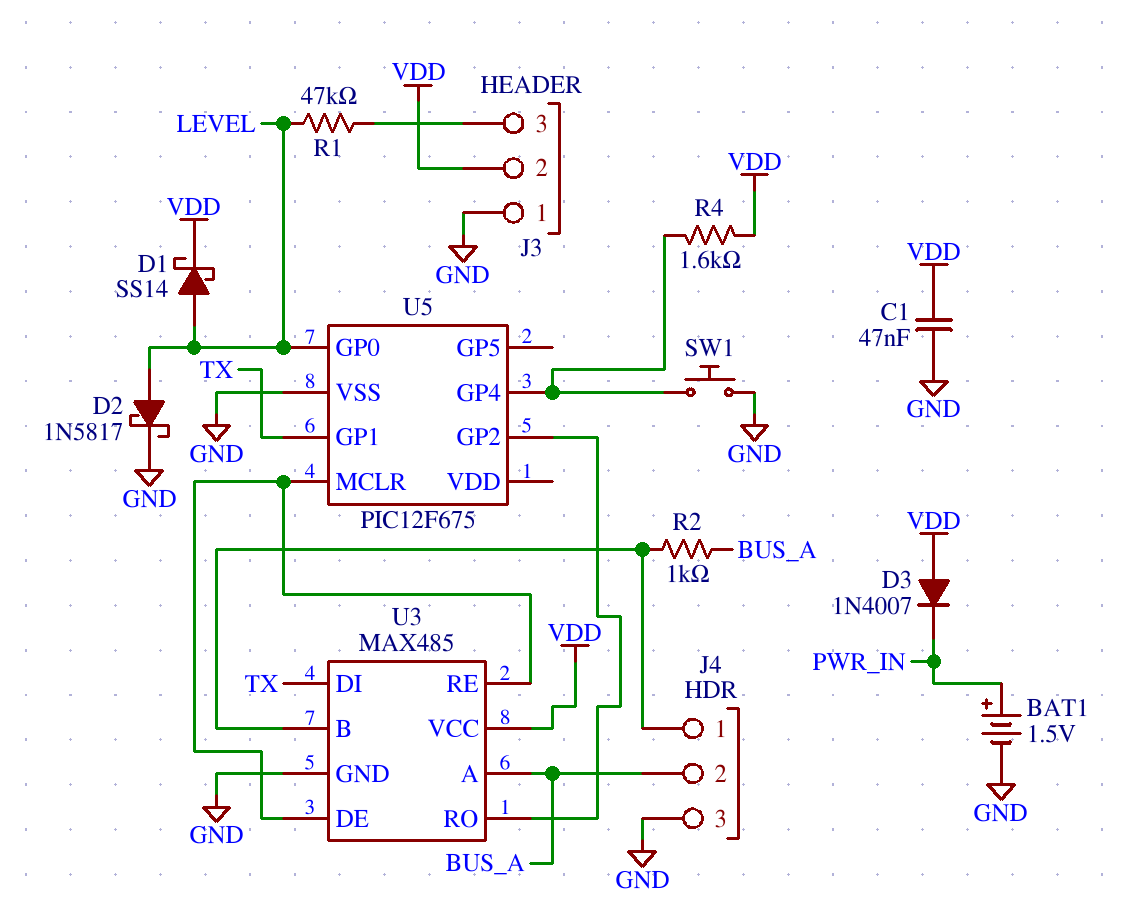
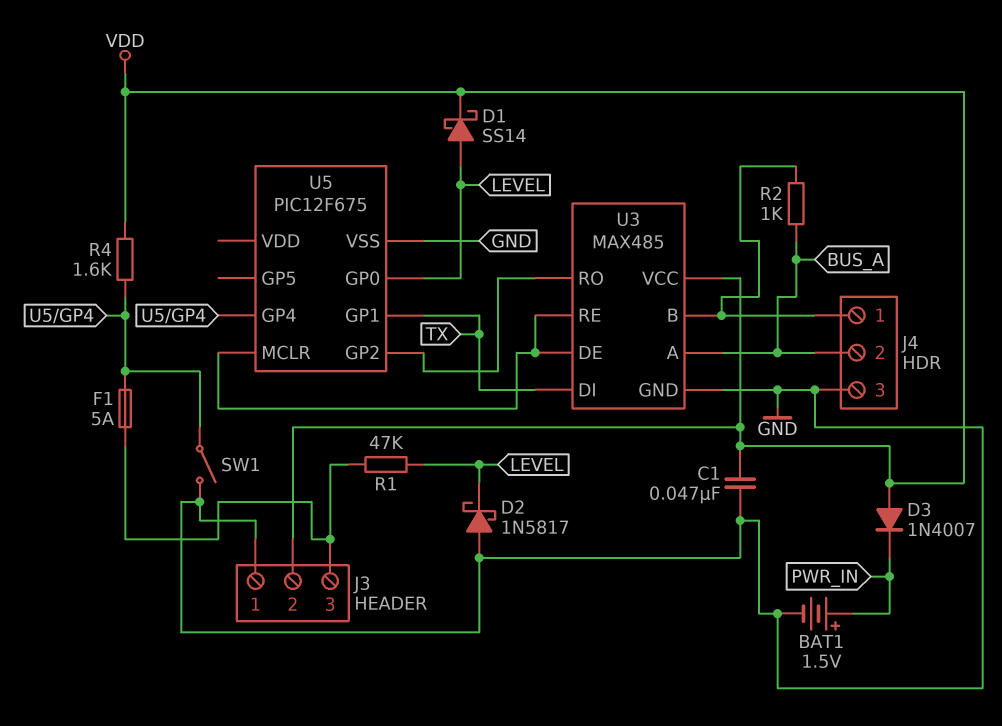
D2: schottky 1N5817 (A LEVEL, K GND) -> schottky 1N5817 (A GND, K LEVEL)
F1: none -> 5A (J3/3, U5/GP4)
SW1: button (GND, U5/GP4) -> switch (GND, U5/GP4)

